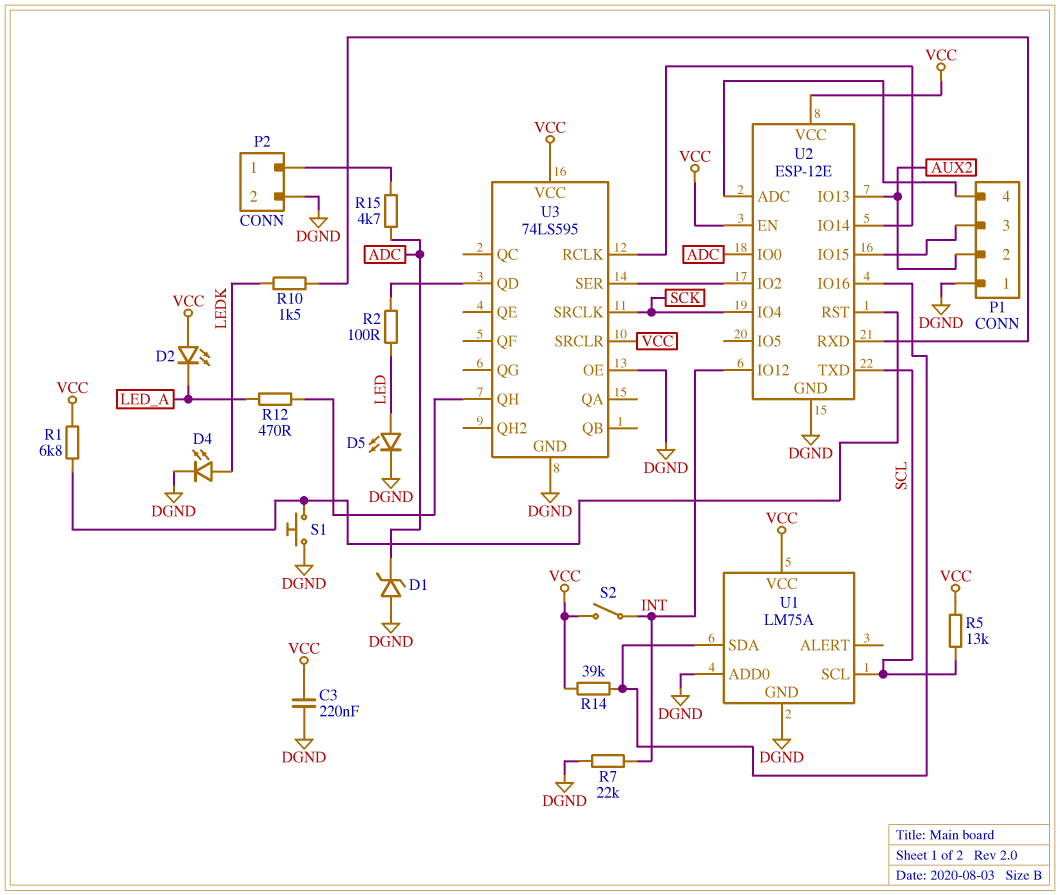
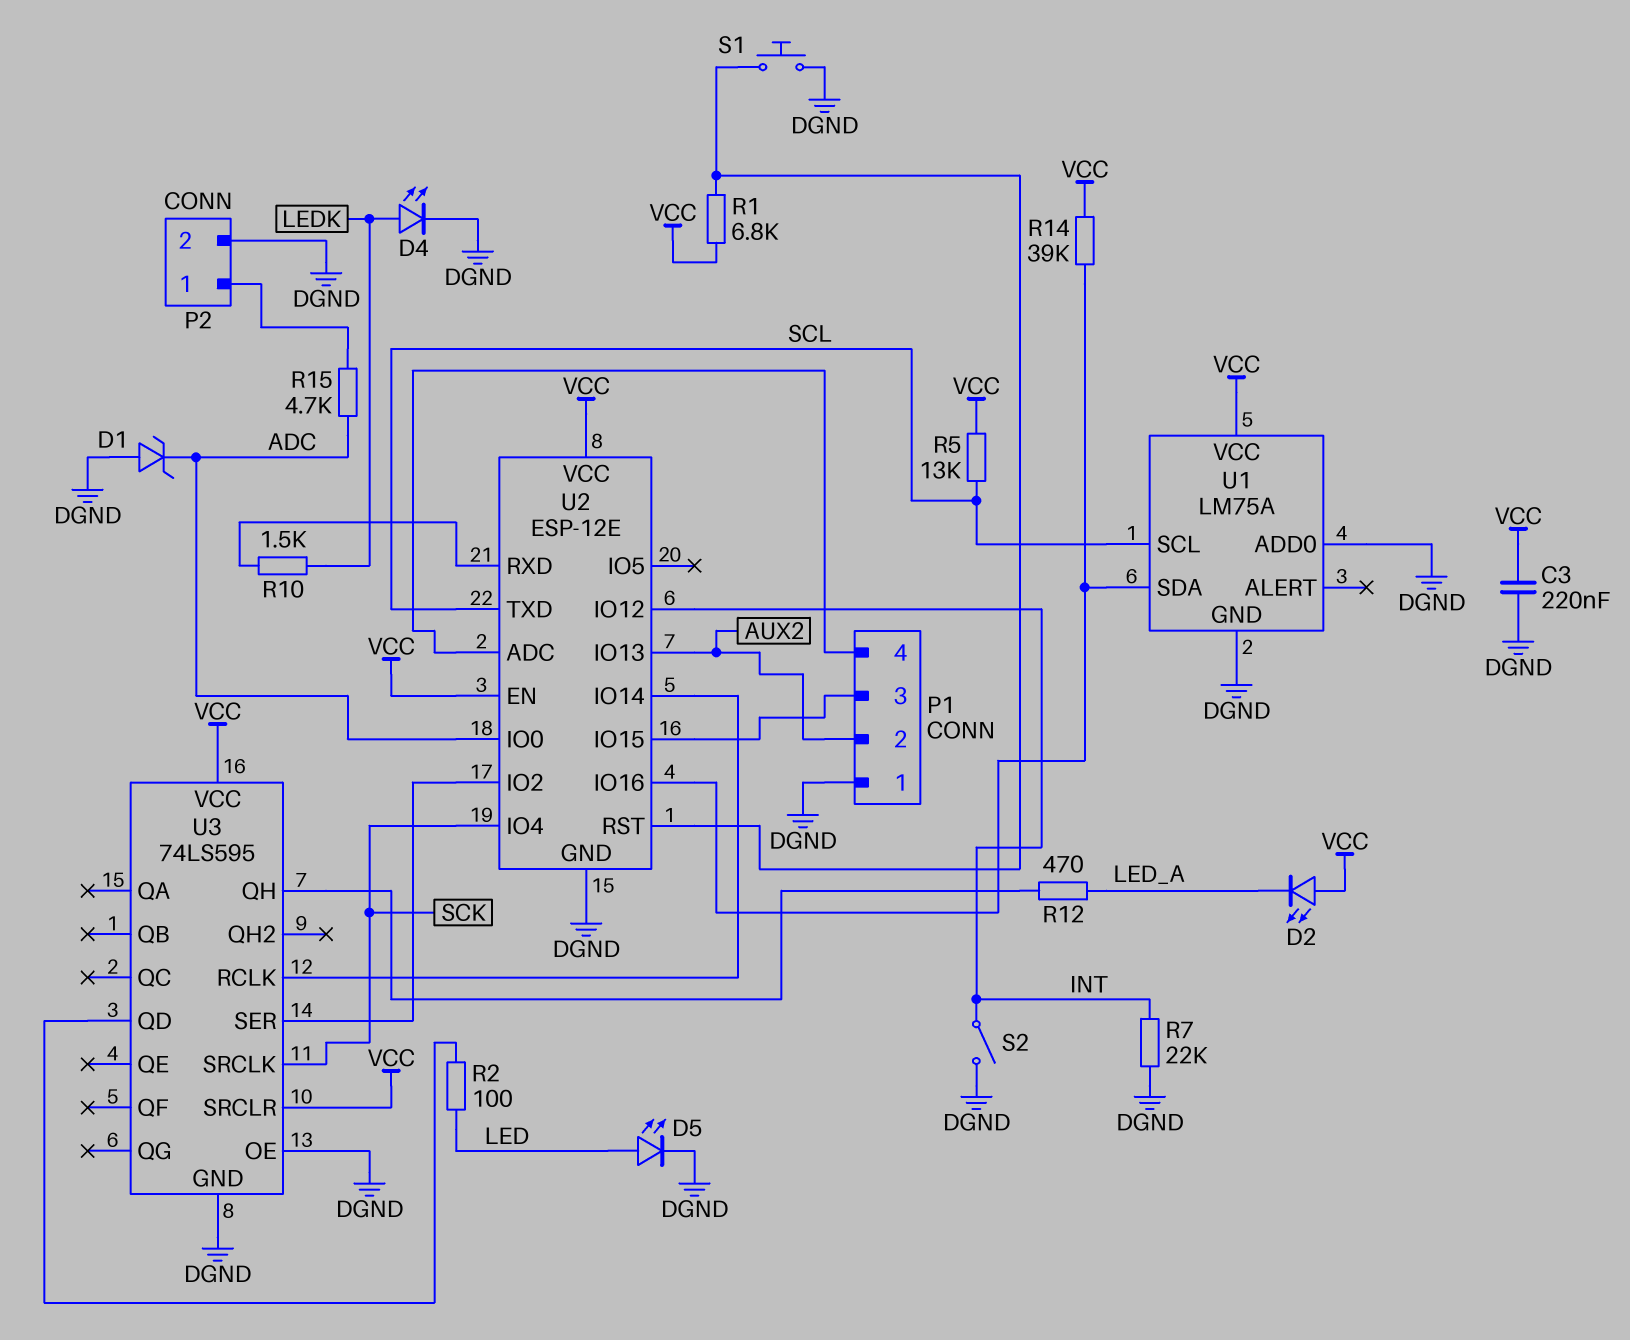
S2: switch (INT, VCC) -> switch (DGND, INT)

